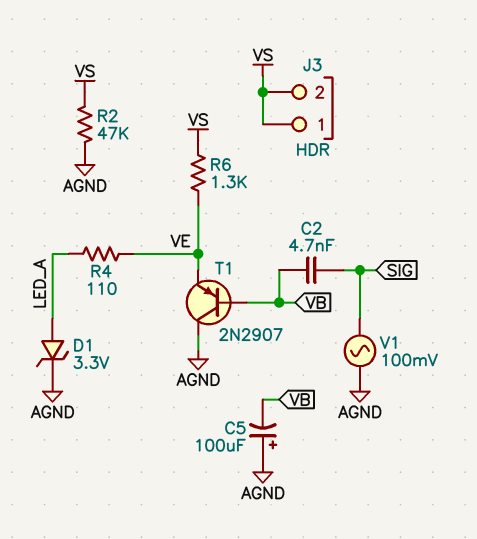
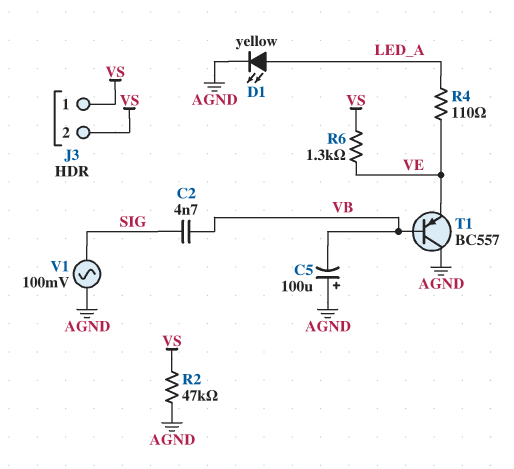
D1: zener 3.3V (A LED_A, K AGND) -> LED yellow (A LED_A, K AGND)
T1: PNP 2N2907 (B VB, C AGND, E VE) -> PNP BC557 (B VB, C AGND, E VE)

